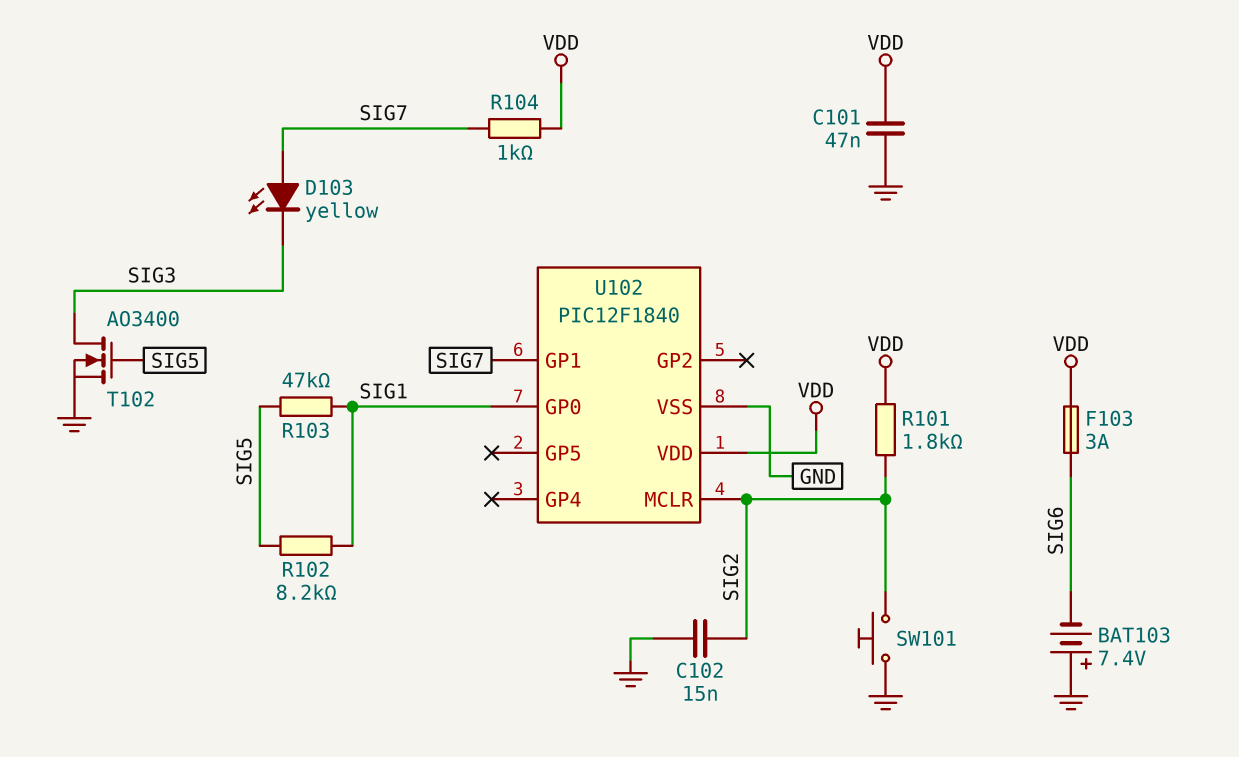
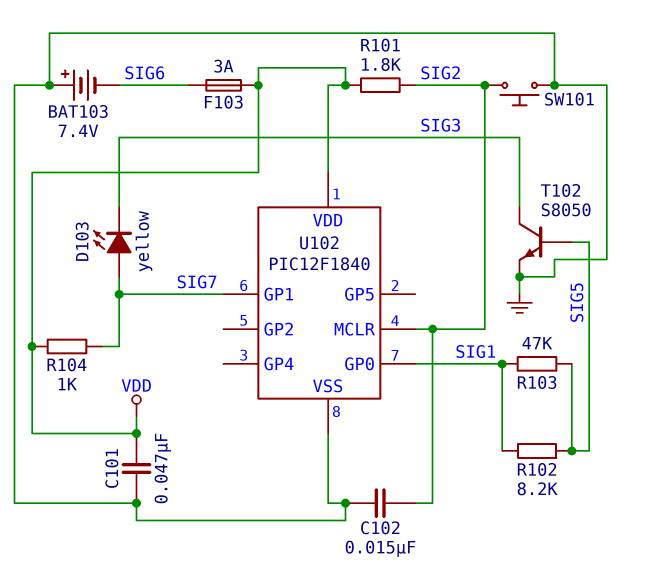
T102: NMOS AO3400 (G SIG5, D SIG3, S GND) -> NPN S8050 (B SIG5, C SIG3, E GND)

